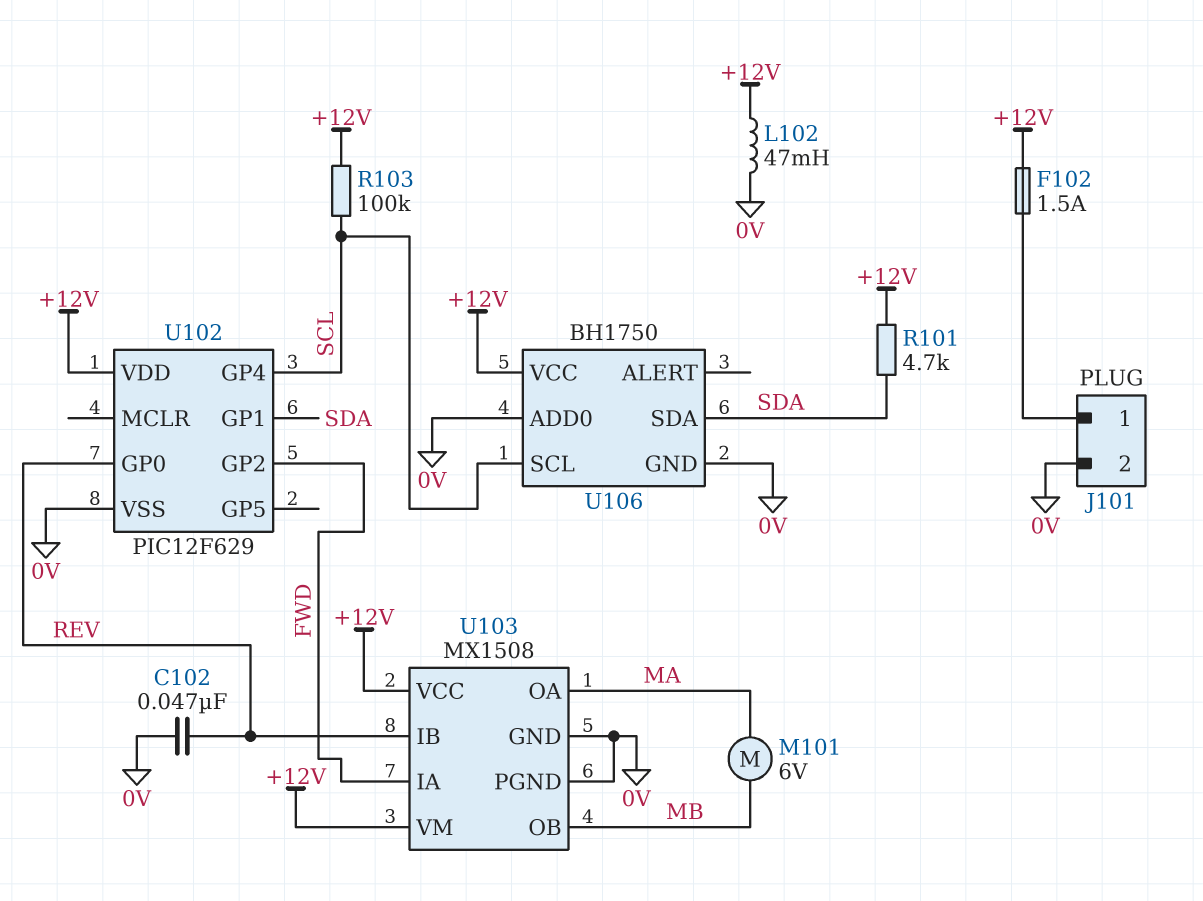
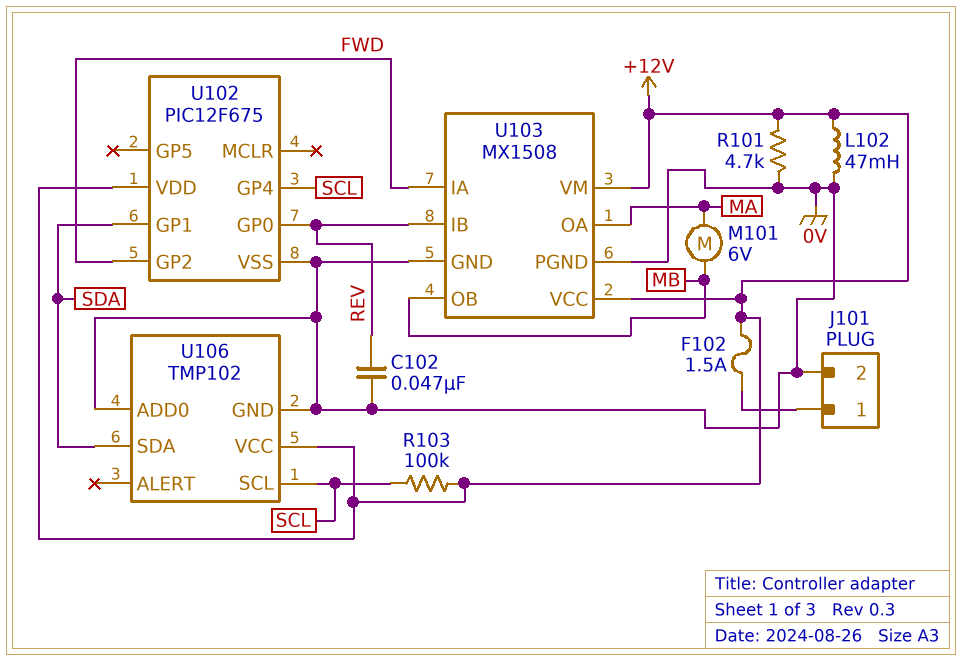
R101: 4.7k (+12V, SDA) -> 4.7k (+12V, 0V)
U102: PIC12F629 -> PIC12F675
U106: BH1750 -> TMP102

